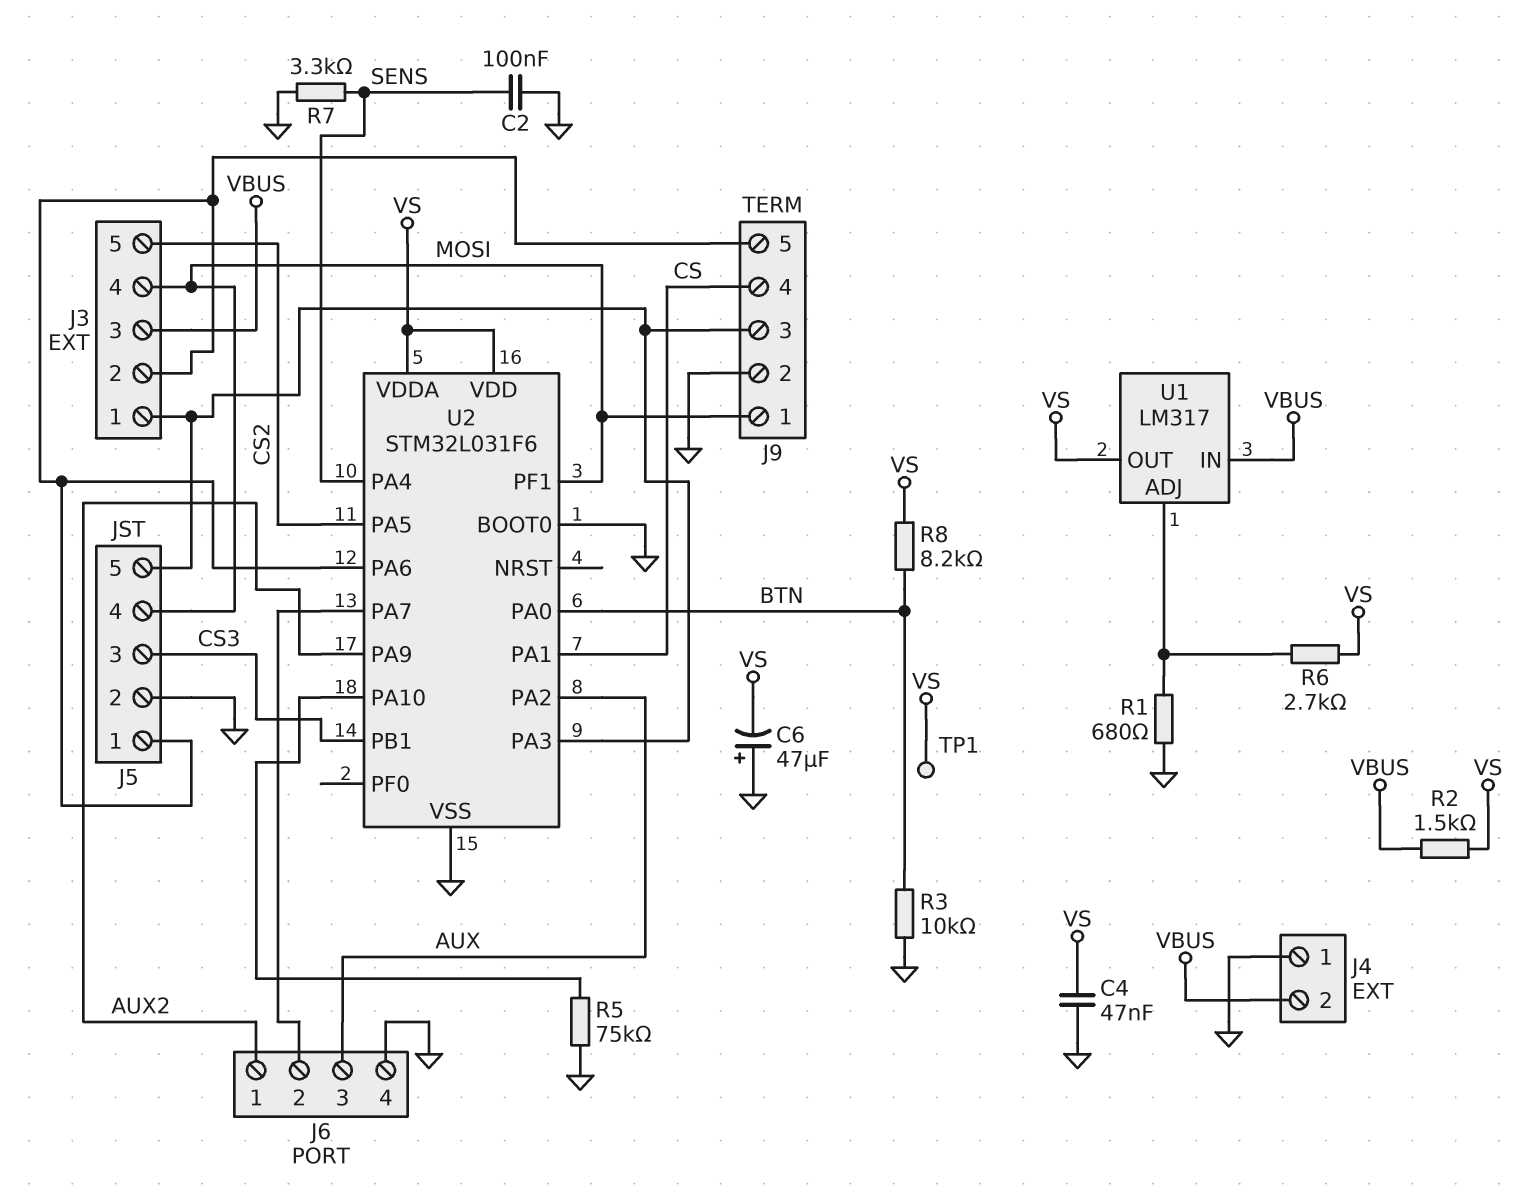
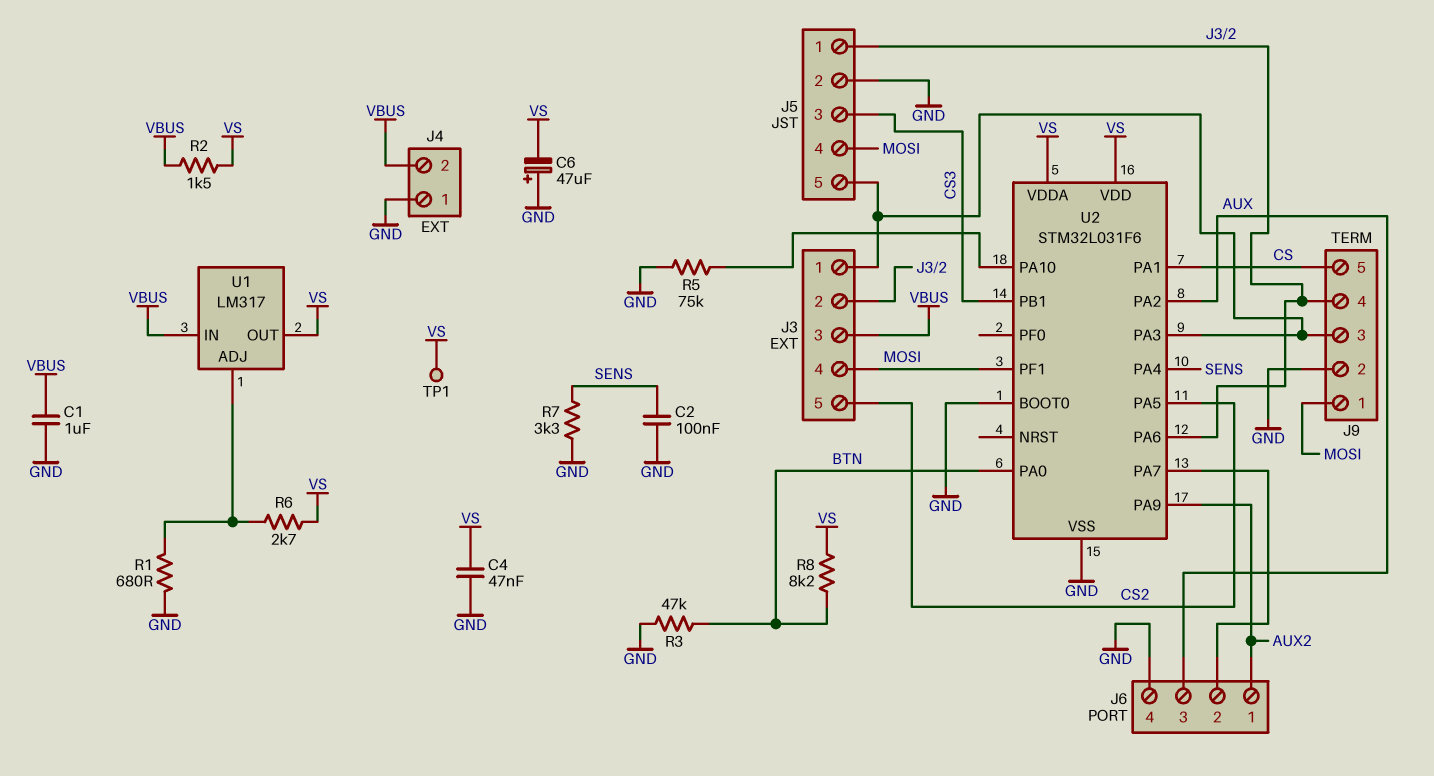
C1: none -> 1uF (GND, VBUS)
J9 pin 4: CS -> J3/2
J9 pin 5: J3/2 -> CS
R3: 10k (BTN, GND) -> 47k (BTN, GND)

